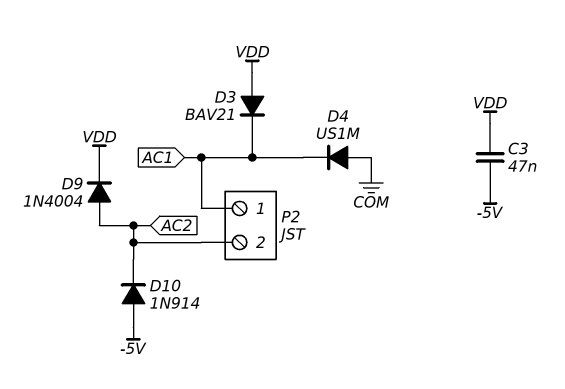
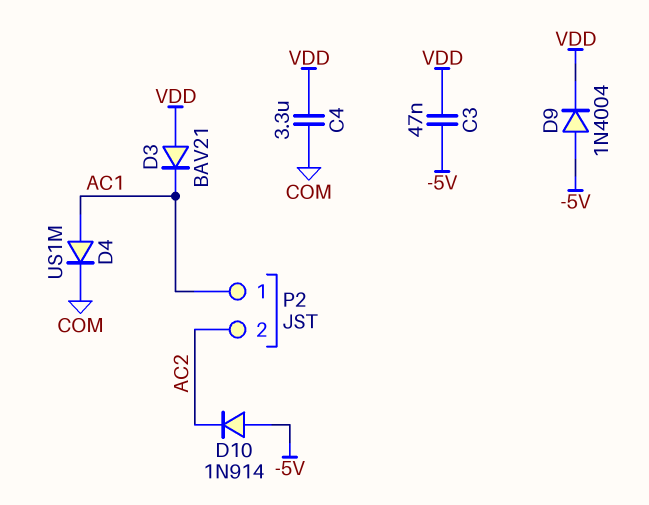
C4: none -> 3.3uF (COM, VDD)
D4: diode US1M (A COM, K AC1) -> diode US1M (A AC1, K COM)
D9: diode 1N4004 (A AC2, K VDD) -> diode 1N4004 (A -5V, K VDD)

